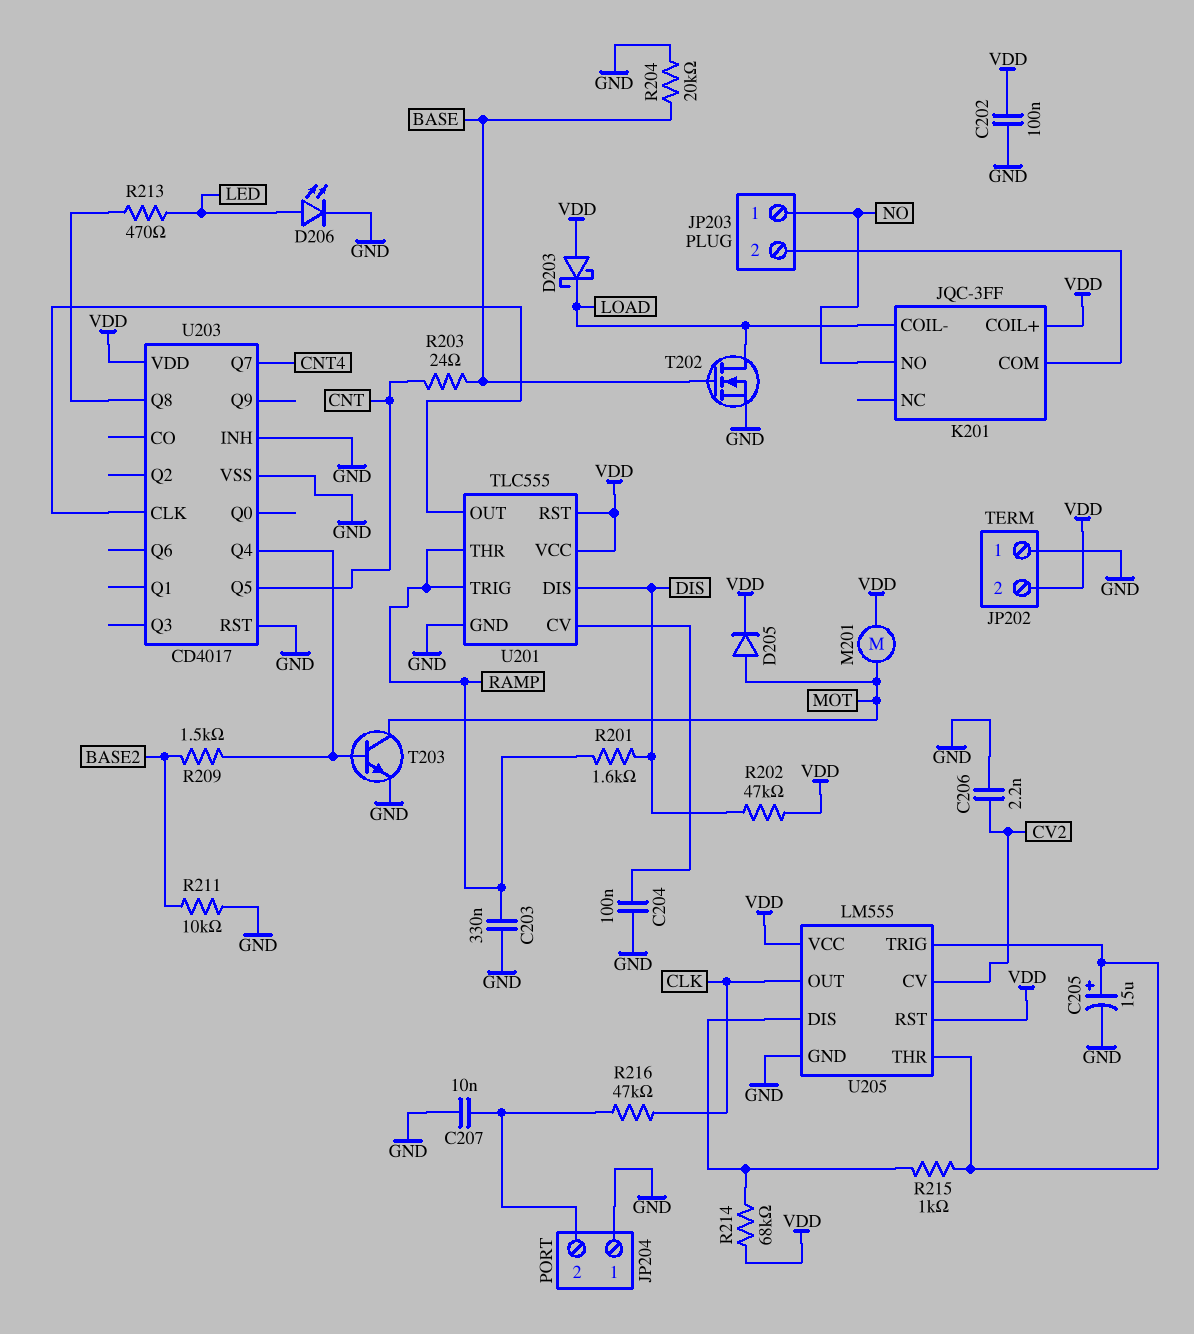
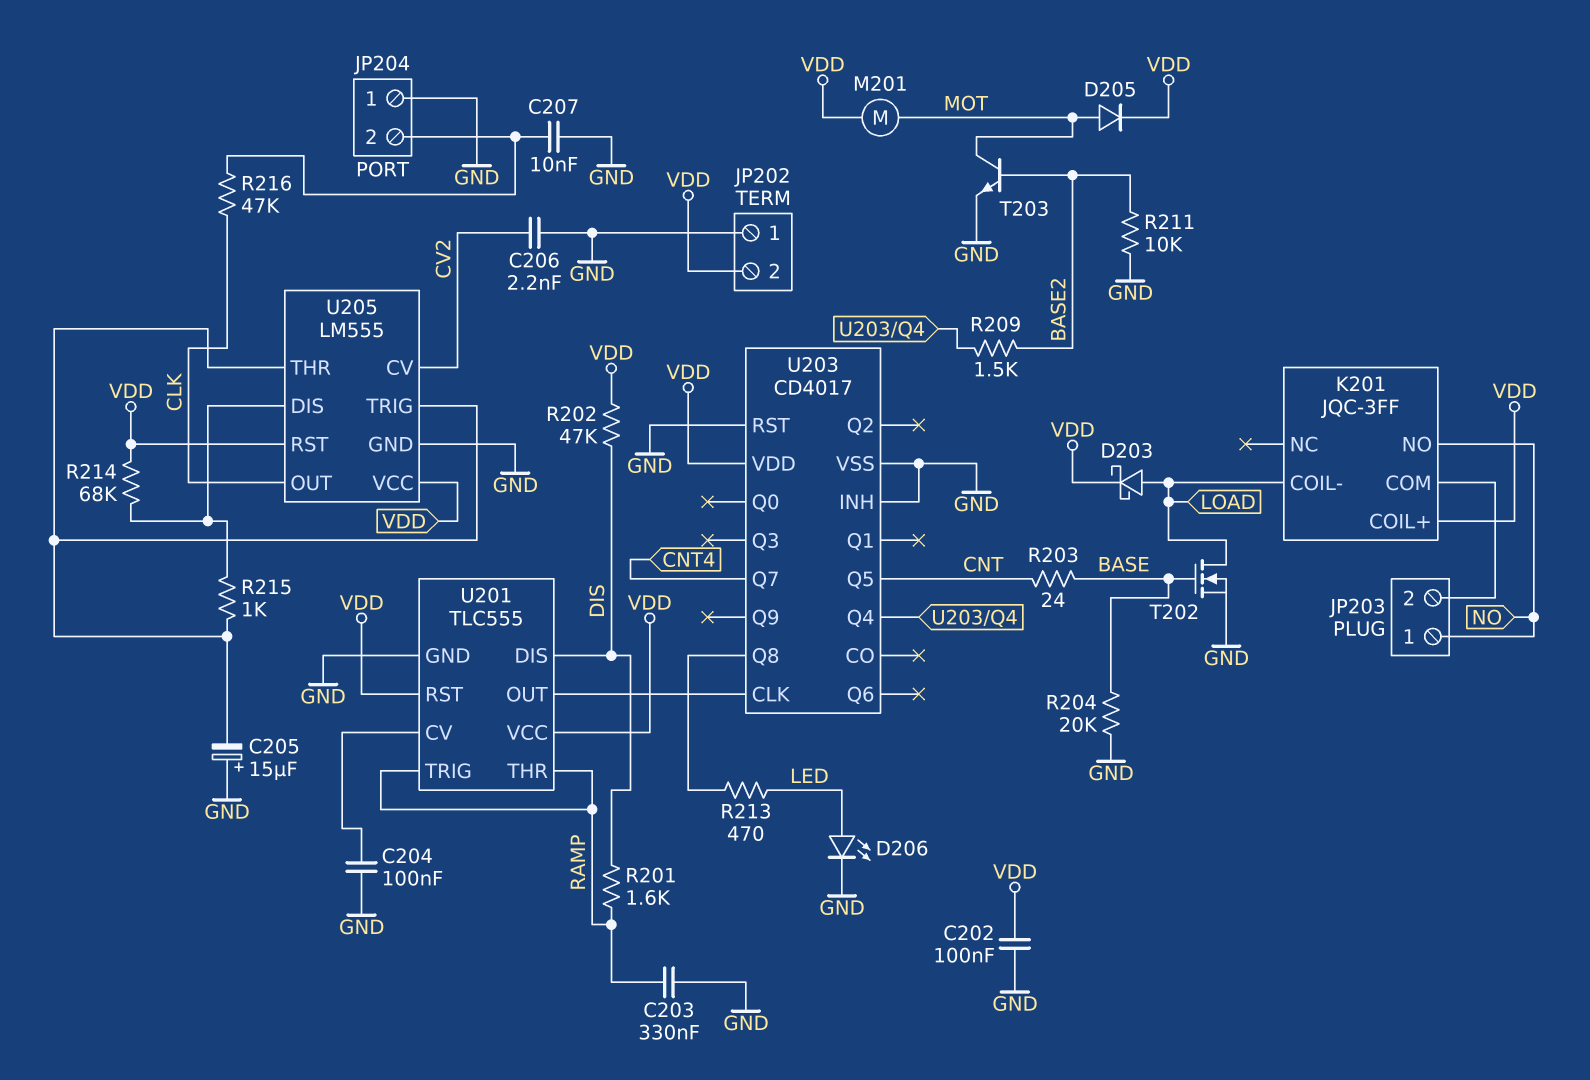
C205: 15uF (plus U205/THR, minus GND) -> 15uF (plus GND, minus U205/THR)
D203: schottky (A VDD, K LOAD) -> schottky (A LOAD, K VDD)
T203: NPN (B U203/Q4, C MOT, E GND) -> NPN (B BASE2, C MOT, E GND)

